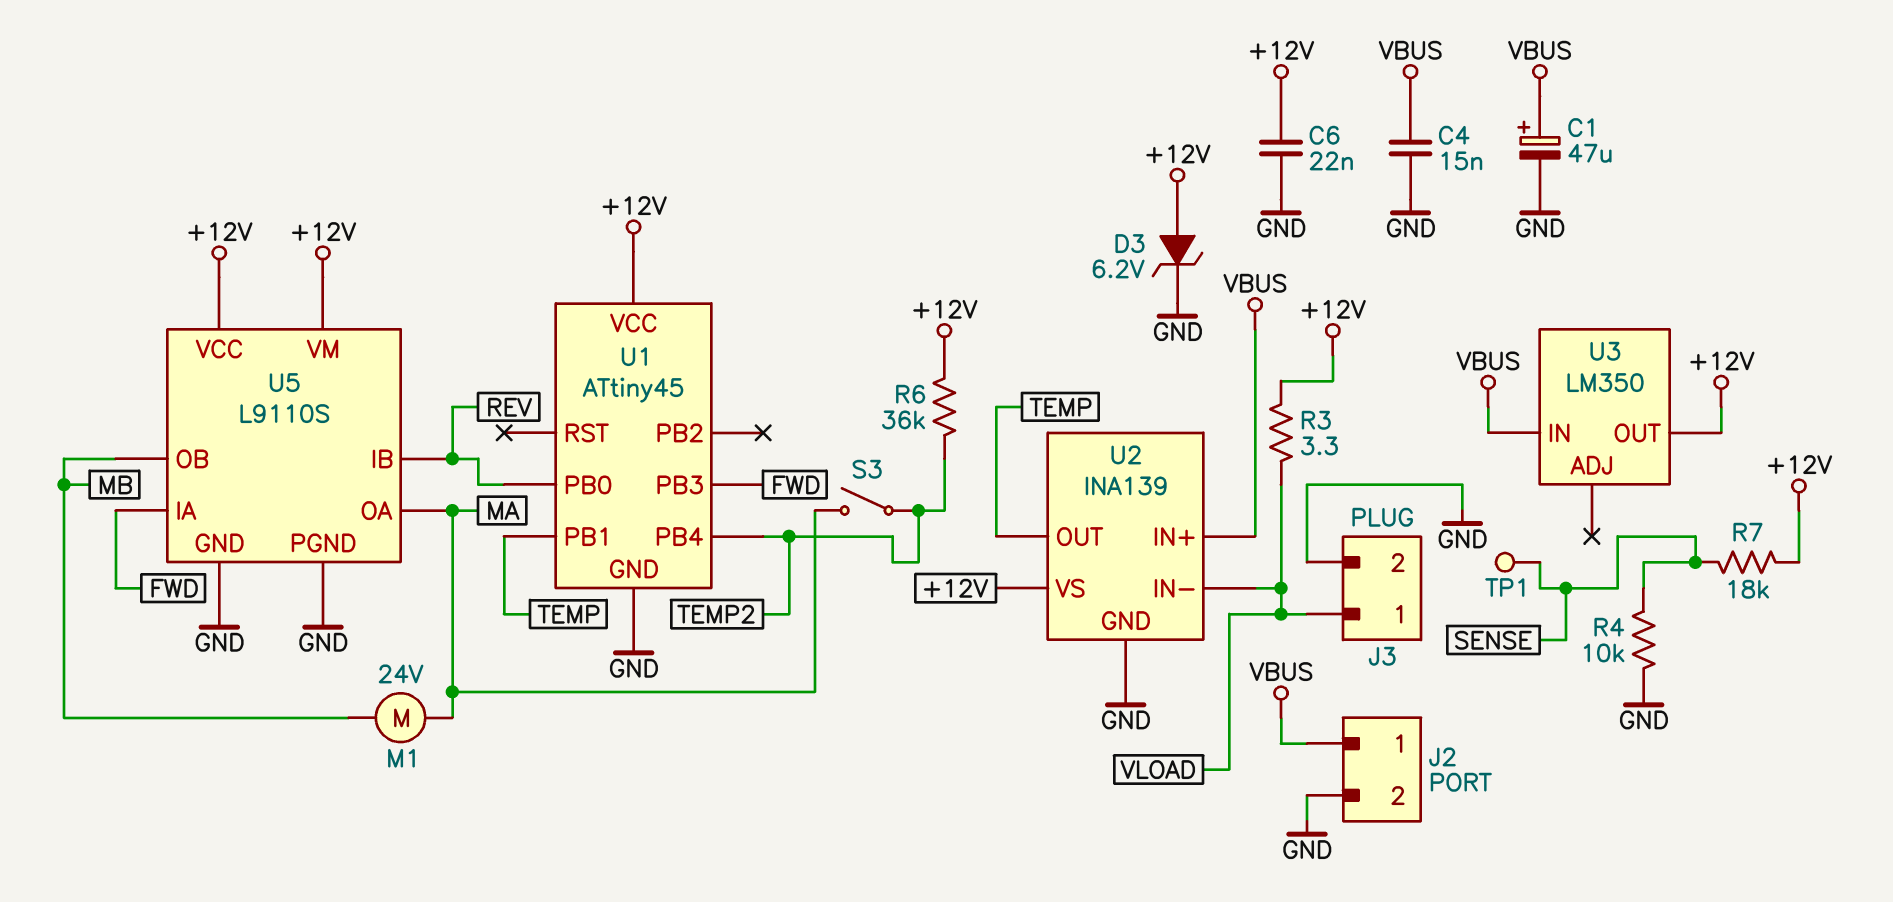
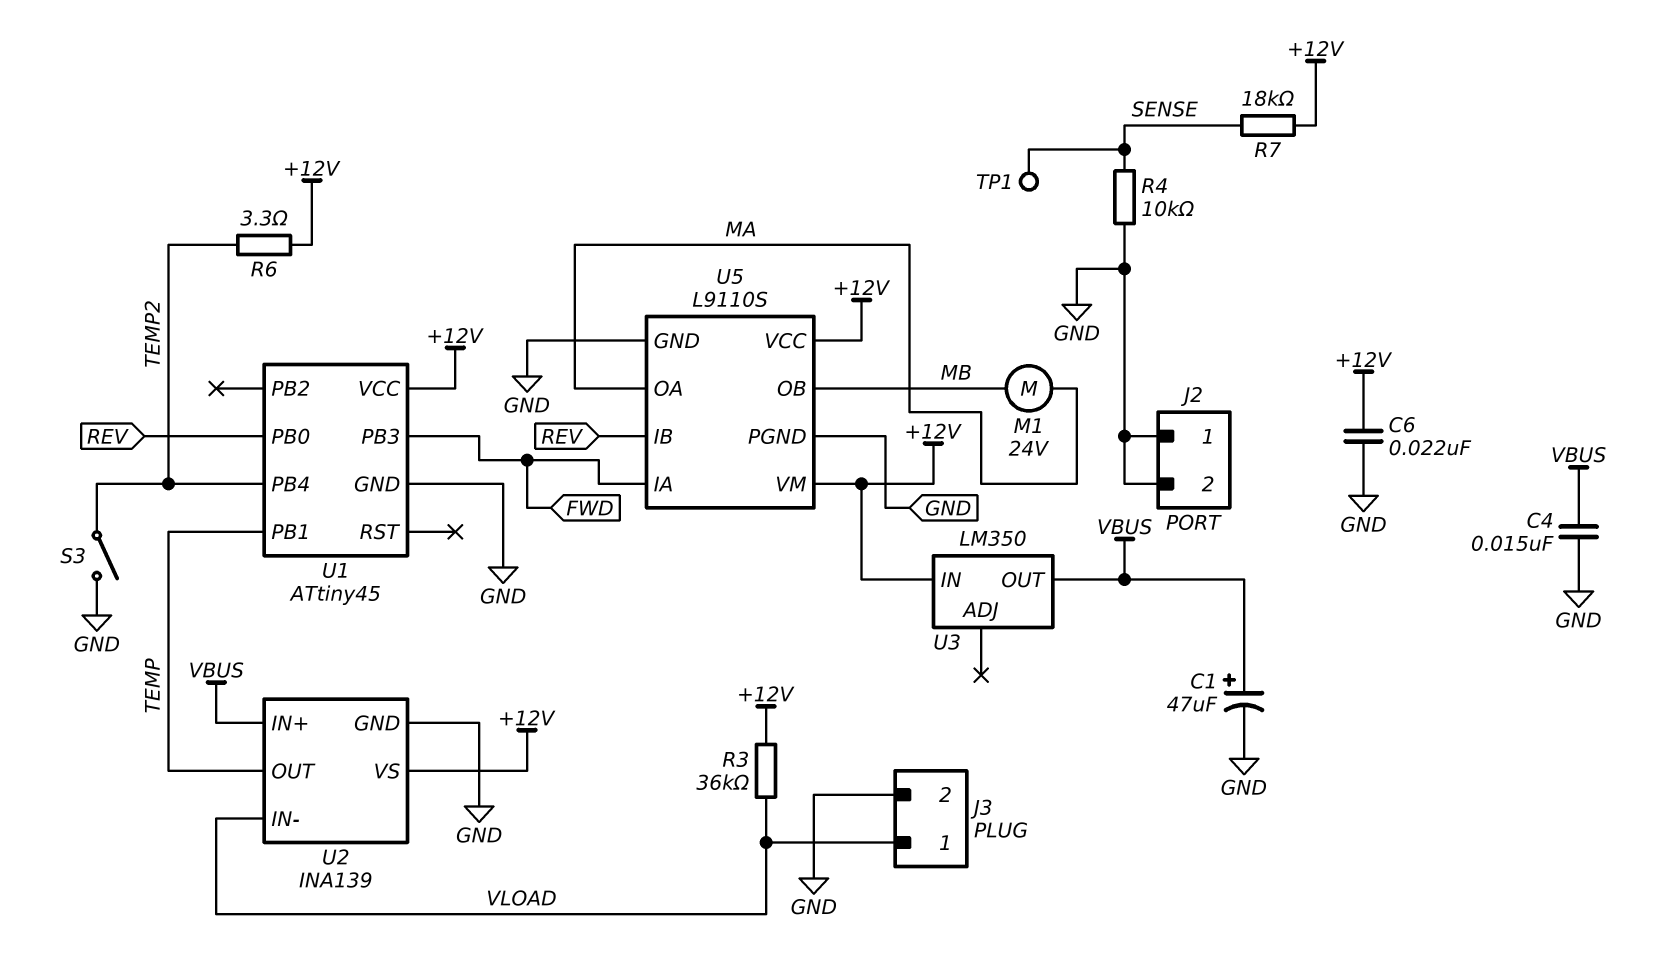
D3: zener 6.2V (A +12V, K GND) -> none
J2 pin 1: VBUS -> GND
R3: 3.3 (+12V, VLOAD) -> 36k (+12V, VLOAD)
R6: 36k (+12V, TEMP2) -> 3.3 (+12V, TEMP2)
S3: switch (MA, TEMP2) -> switch (GND, TEMP2)
U3 pin IN: VBUS -> +12V
U3 pin OUT: +12V -> VBUS

